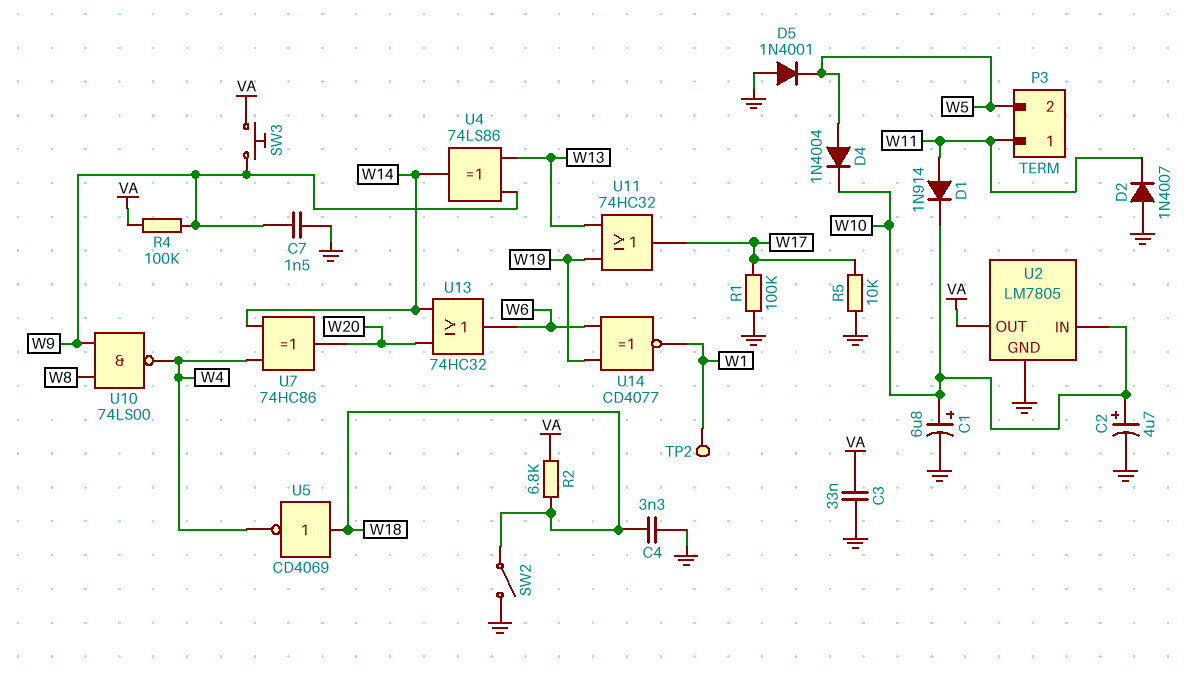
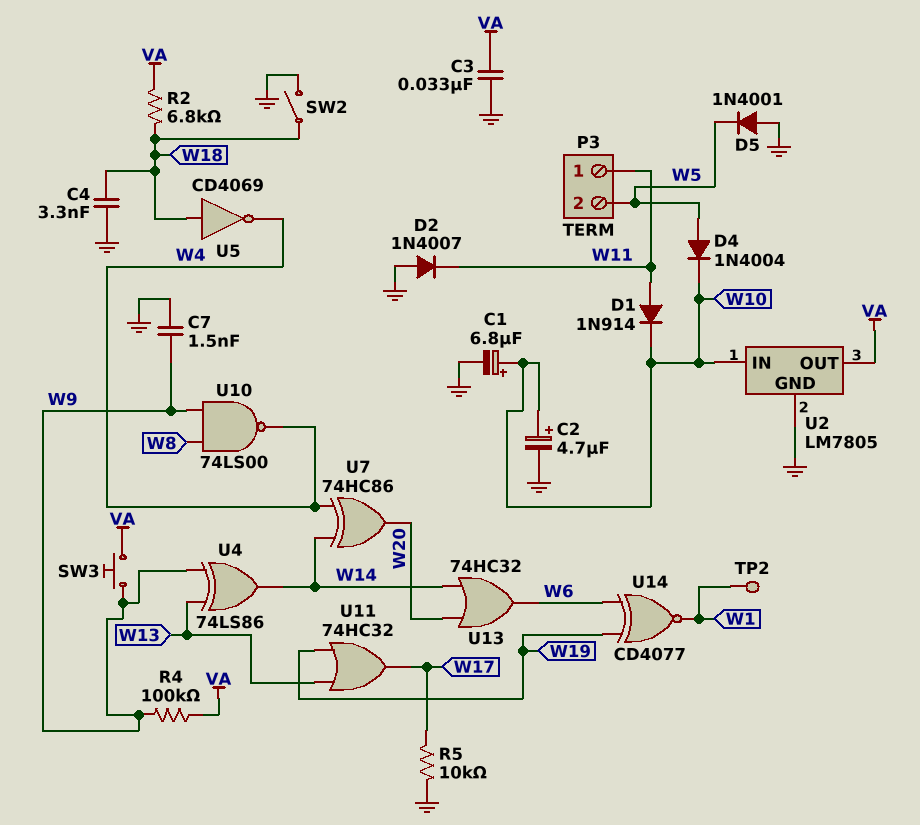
R1: 100k (GND, W17) -> none

